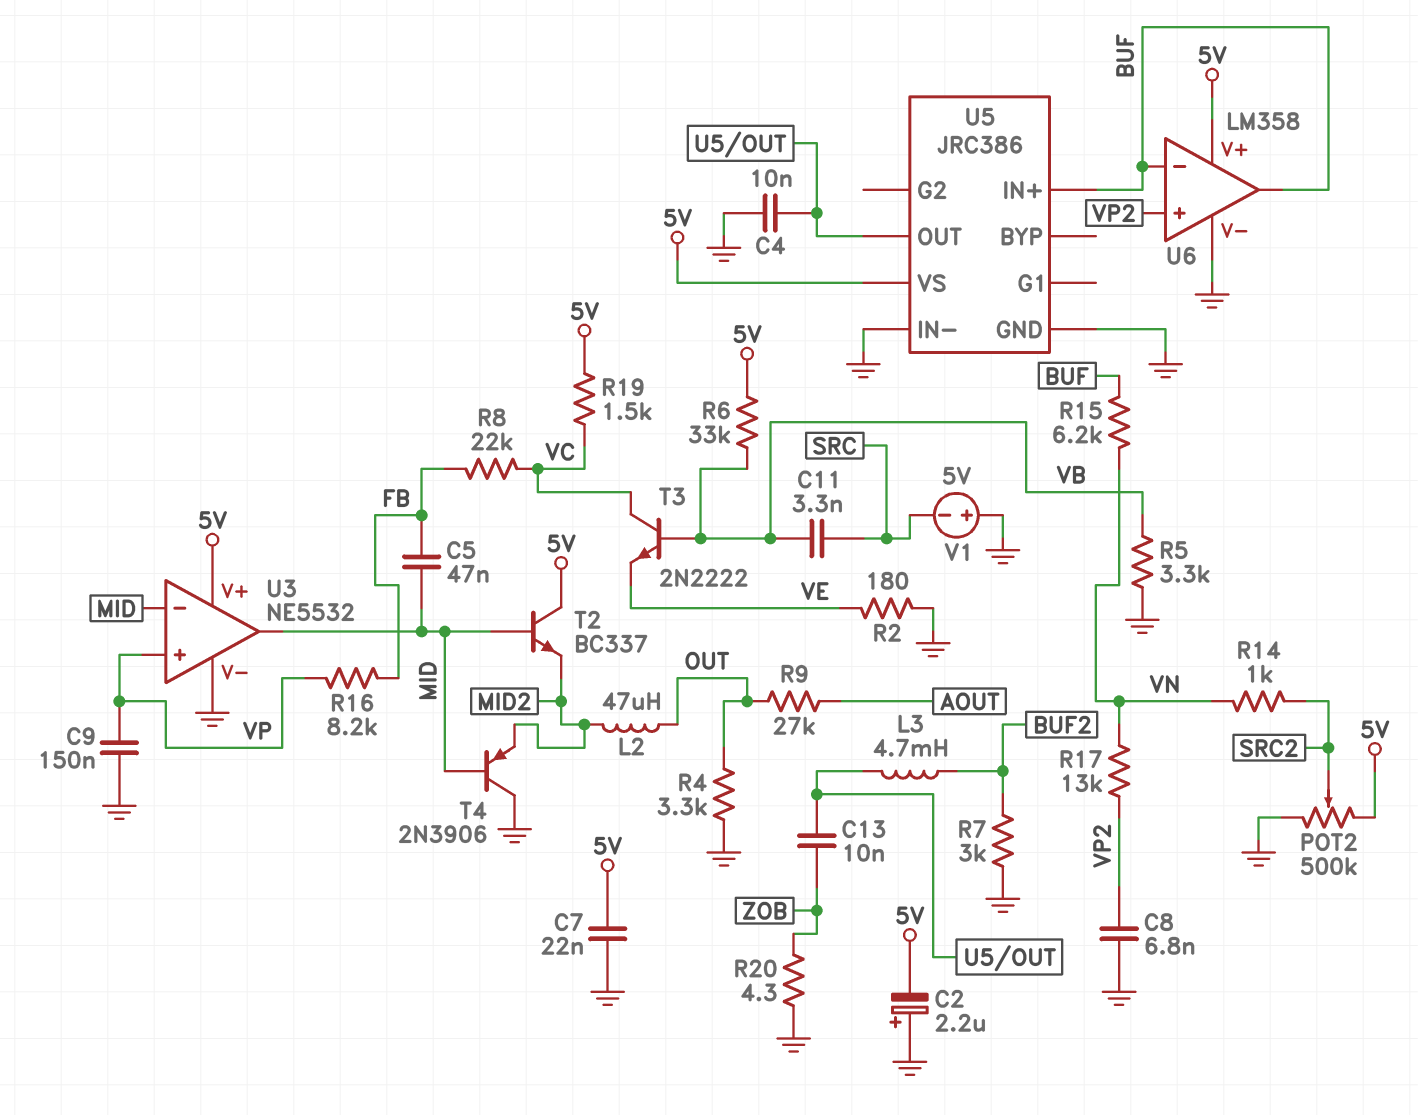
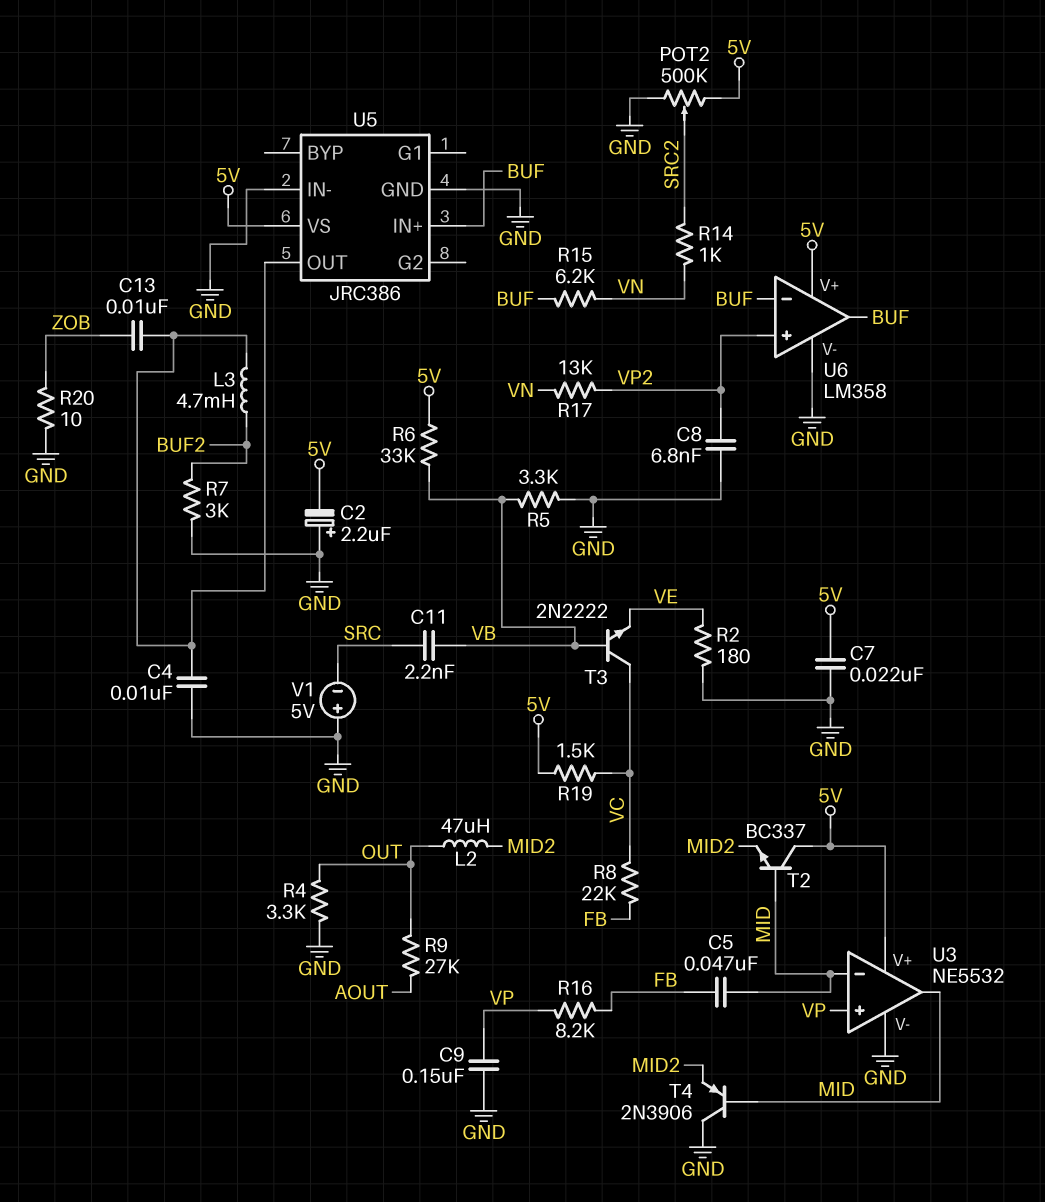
C11: 3.3nF (SRC, VB) -> 2.2nF (SRC, VB)
R20: 4.3 (GND, ZOB) -> 10 (GND, ZOB)

